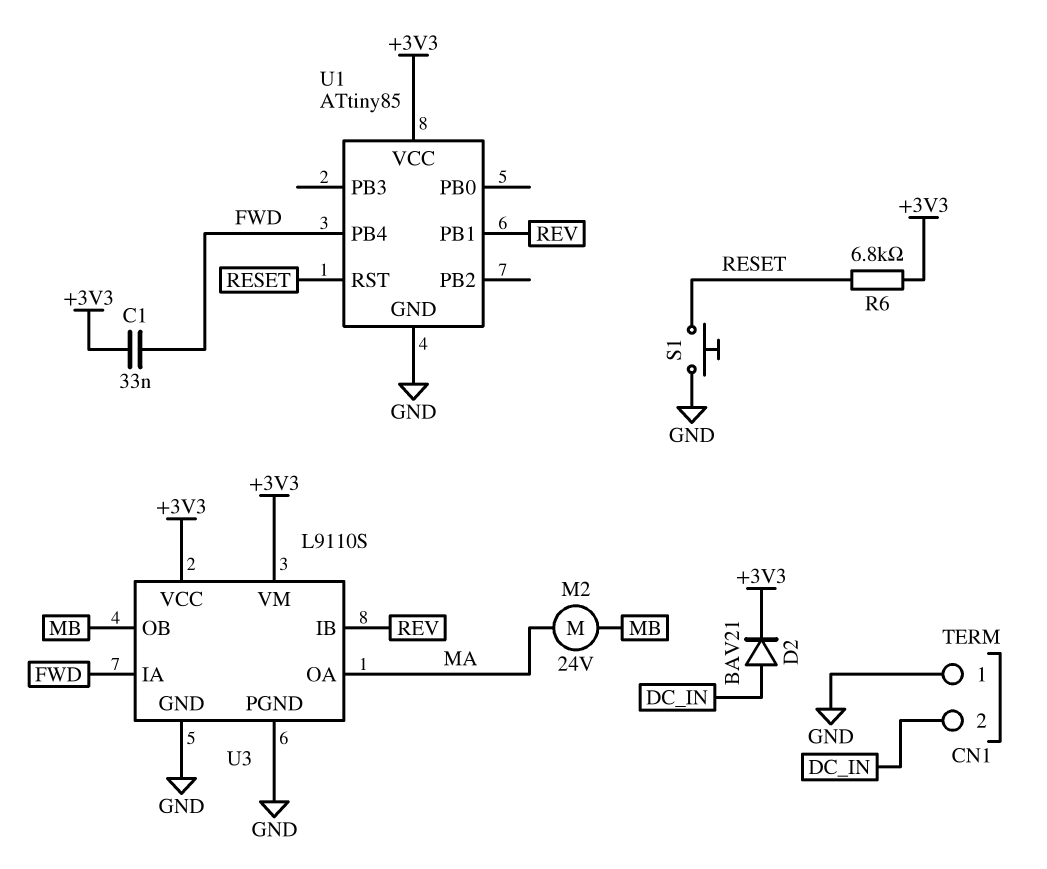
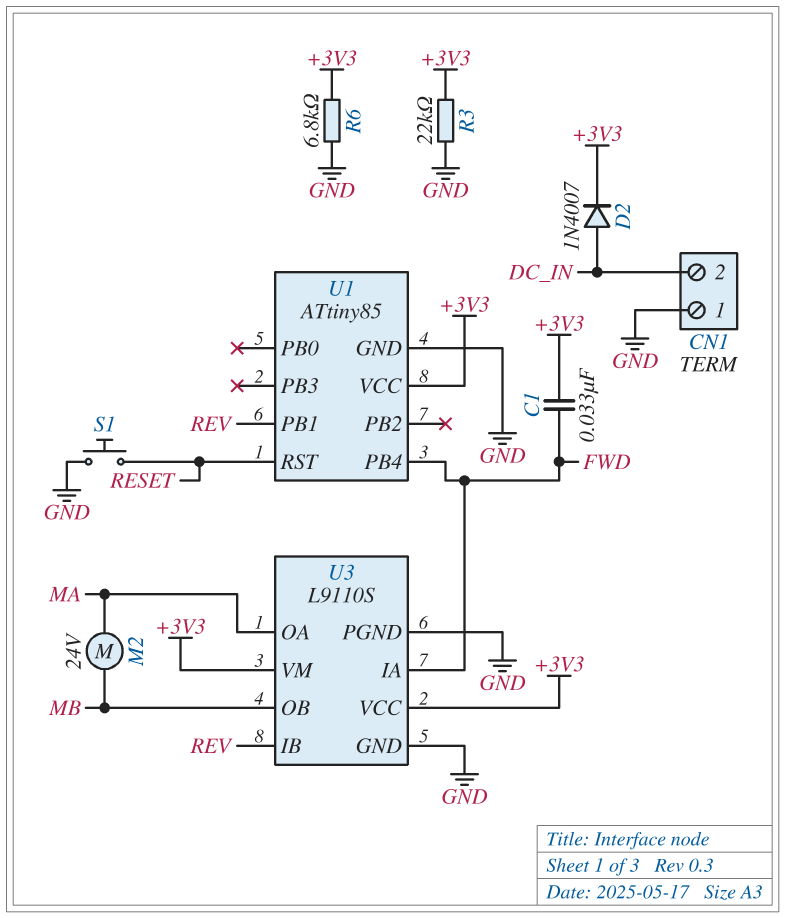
D2: diode BAV21 (A DC_IN, K +3V3) -> diode 1N4007 (A DC_IN, K +3V3)
R3: none -> 22k (+3V3, GND)
R6: 6.8k (+3V3, RESET) -> 6.8k (+3V3, GND)

